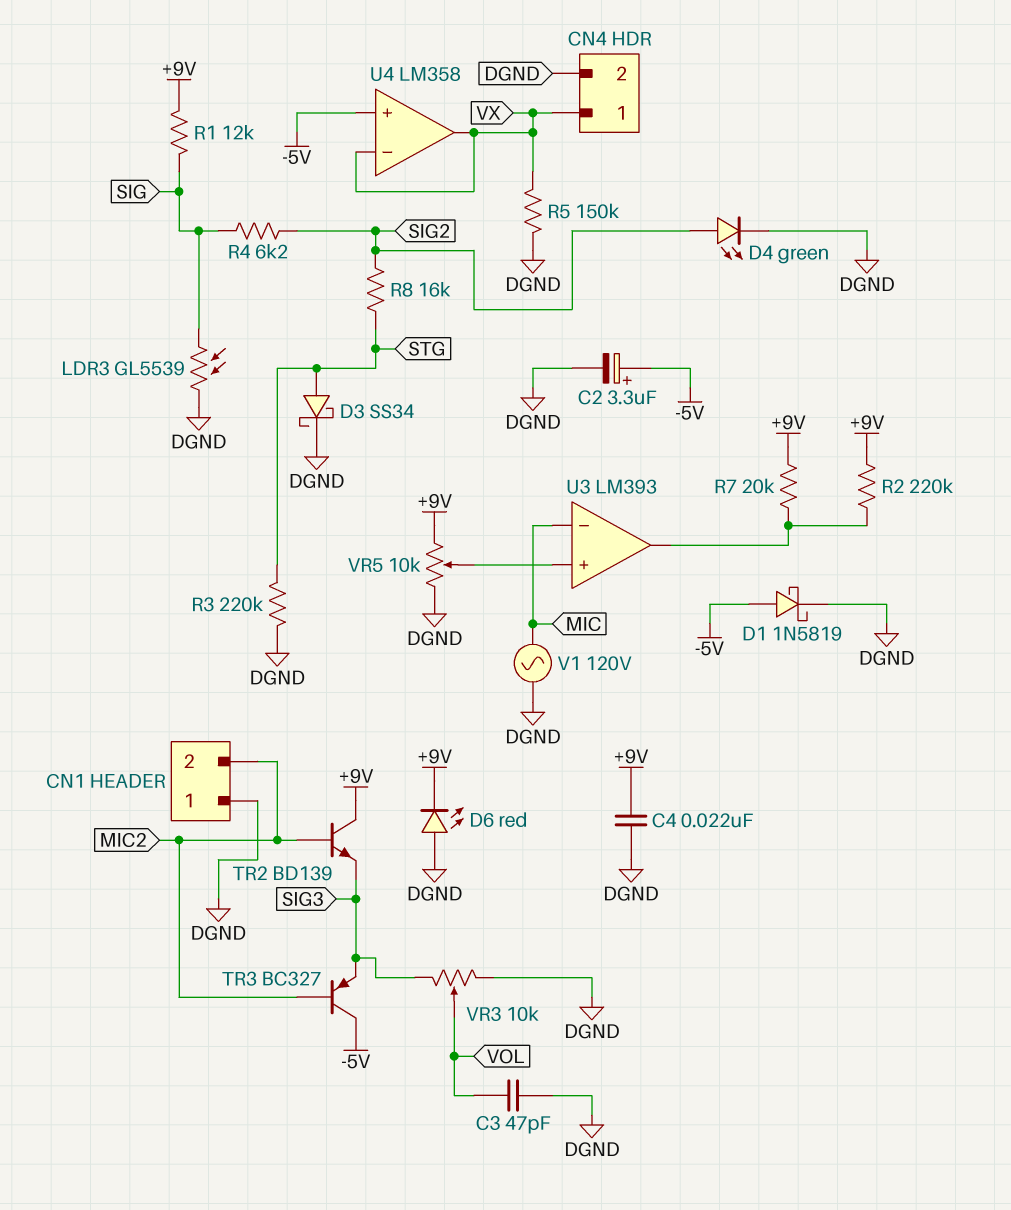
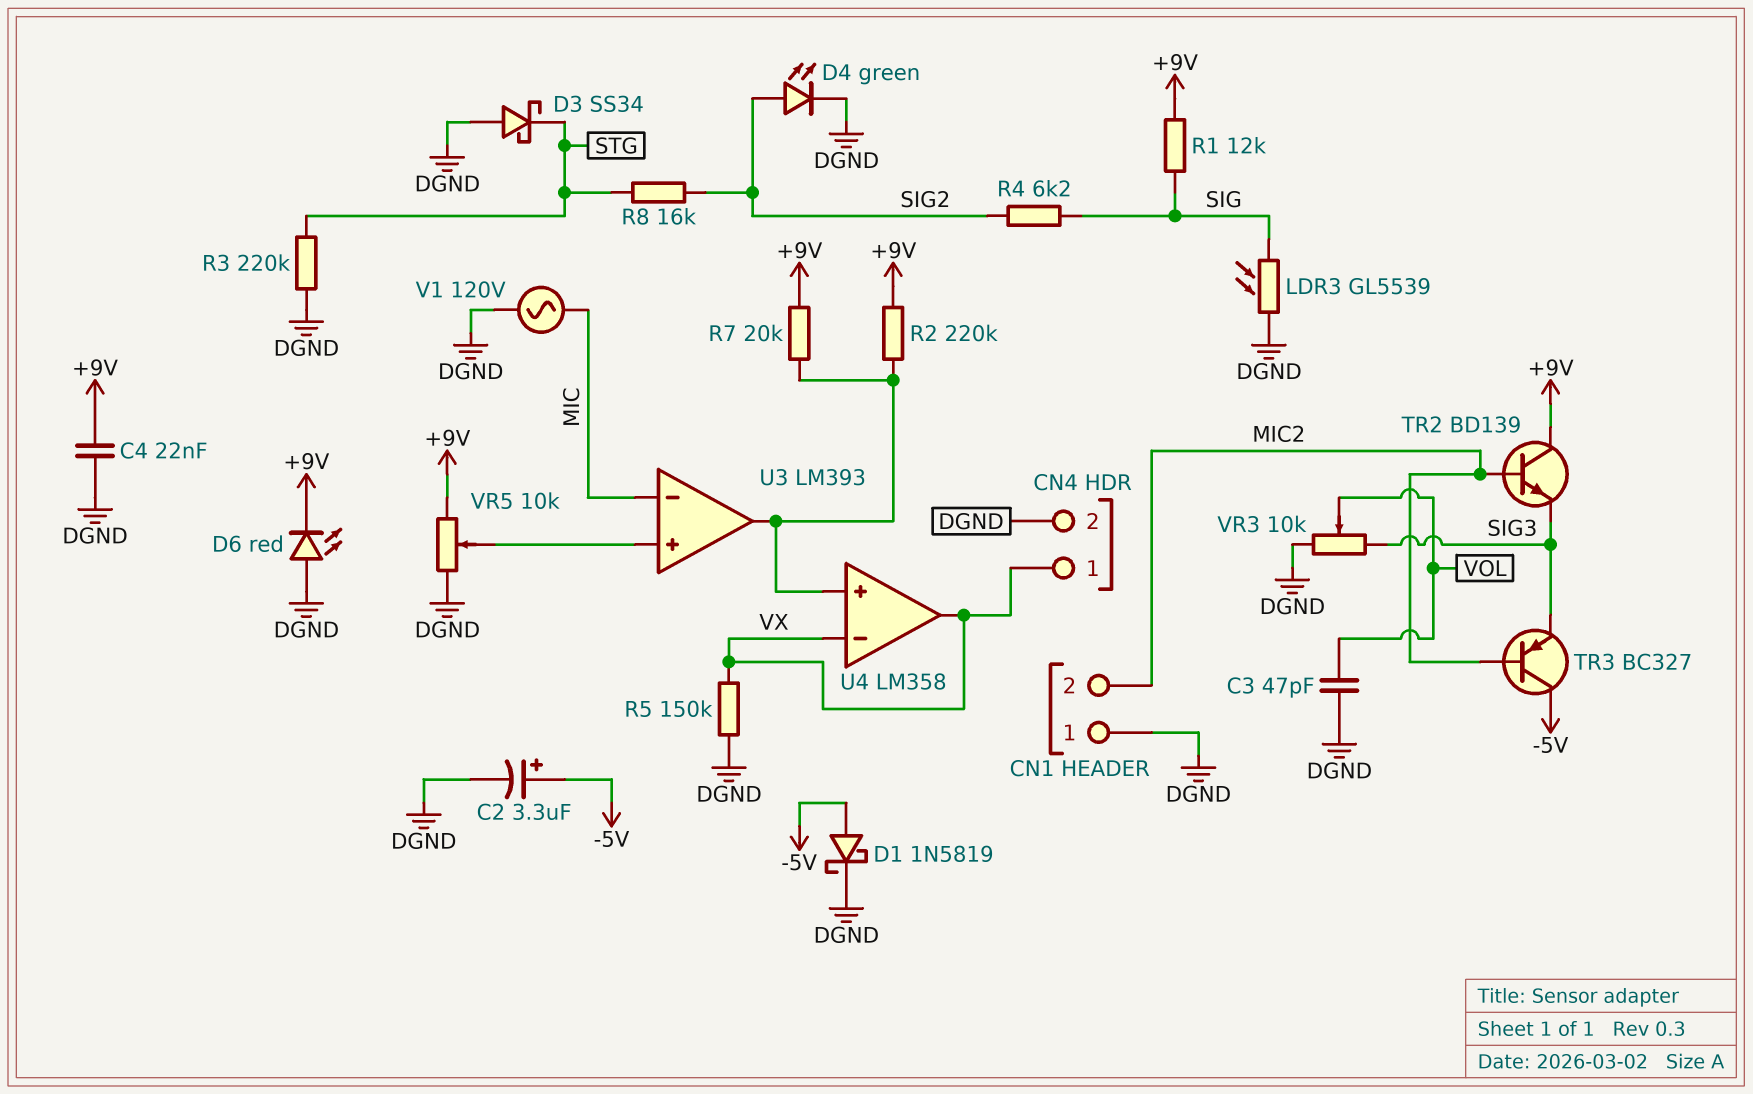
D3: schottky SS34 (A STG, K DGND) -> schottky SS34 (A DGND, K STG)
U4 pin in+: -5V -> U3/out

